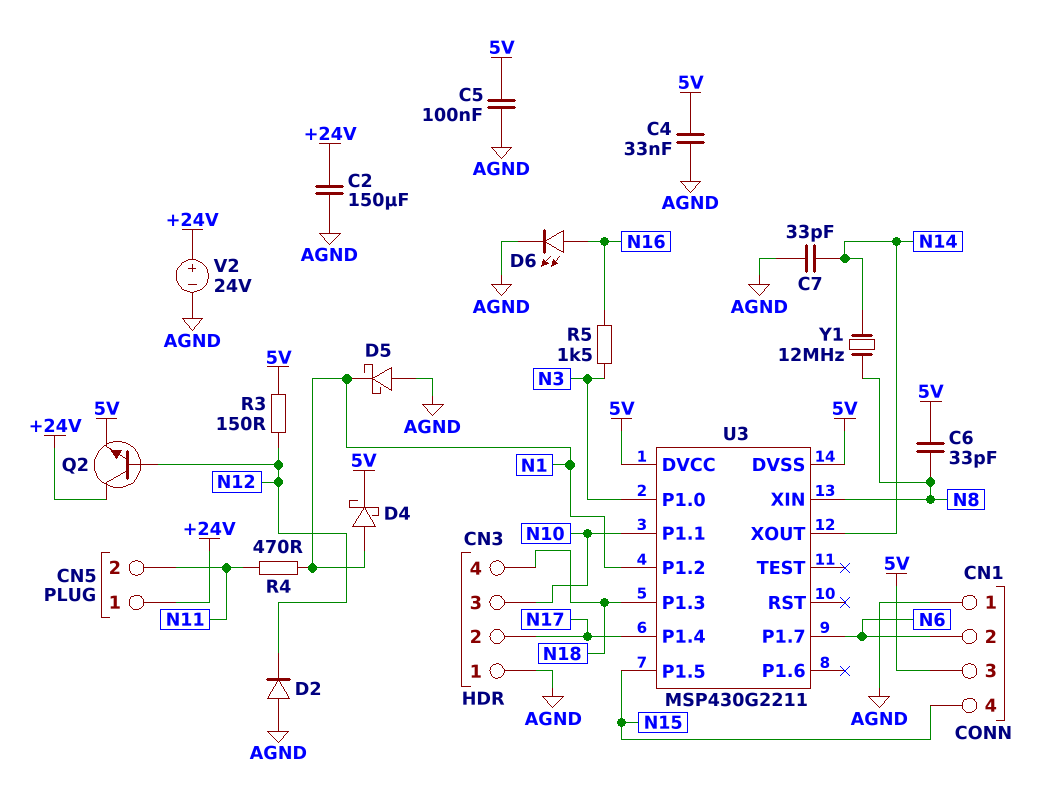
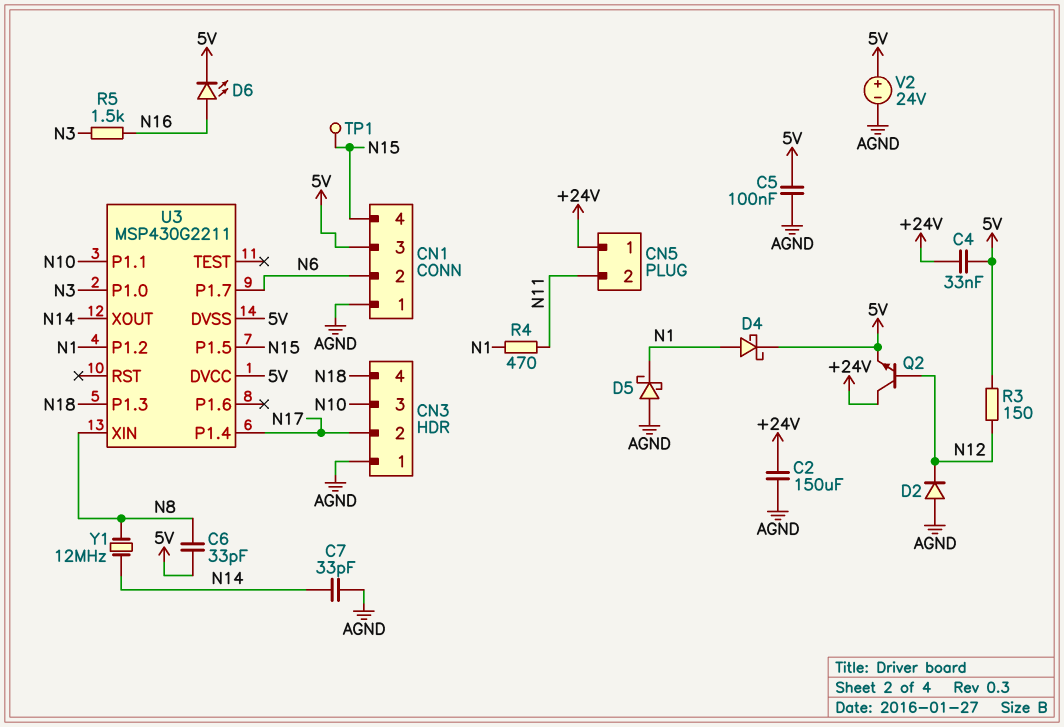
C4: 33nF (5V, AGND) -> 33nF (+24V, 5V)
D6: LED (A N16, K AGND) -> LED (A N16, K 5V)
TP1: none -> test point (N15)
V2: 24V (plus +24V, minus AGND) -> 24V (plus 5V, minus AGND)

